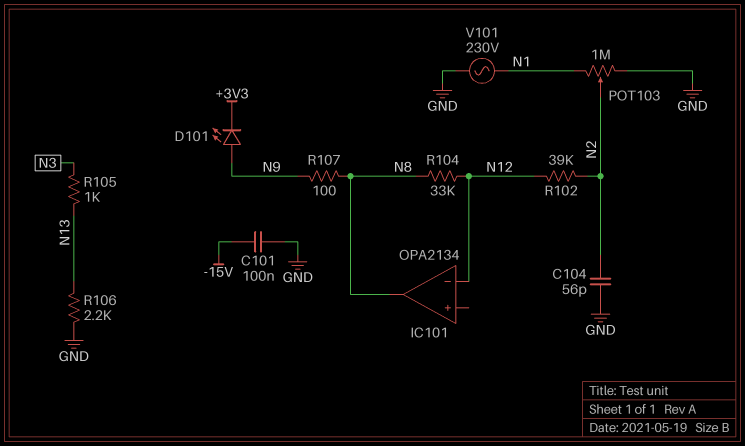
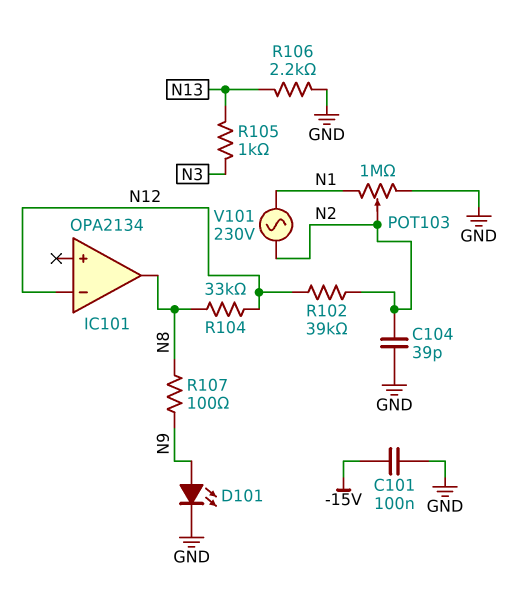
C104: 56pF (GND, N2) -> 39pF (GND, N2)
D101: LED (A N9, K +3V3) -> LED (A N9, K GND)
V101: AC 230V (GND, N1) -> AC 230V (N1, N2)

